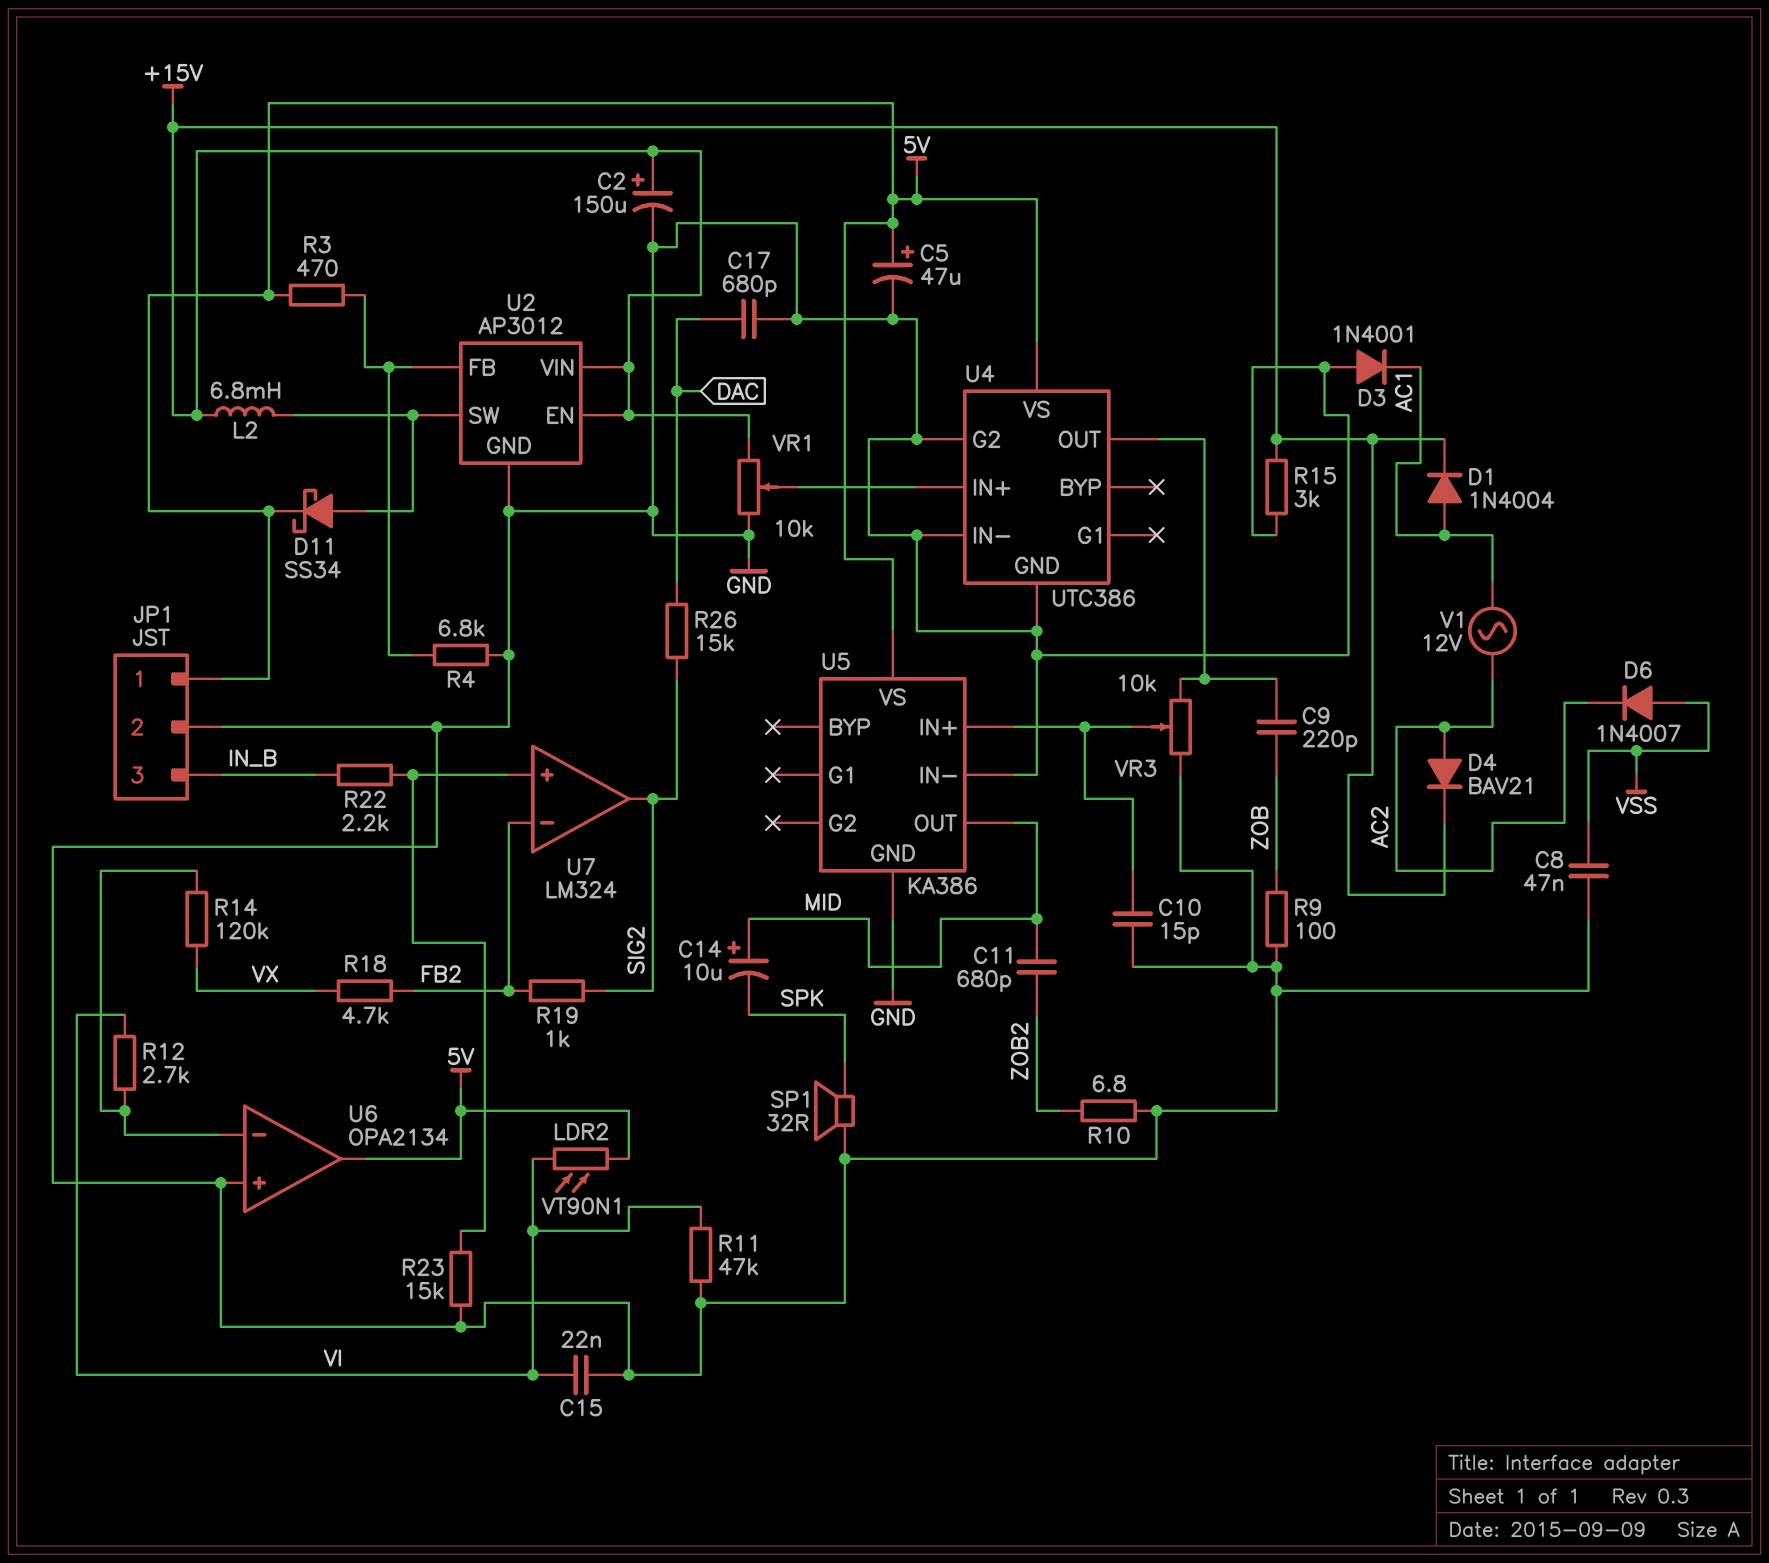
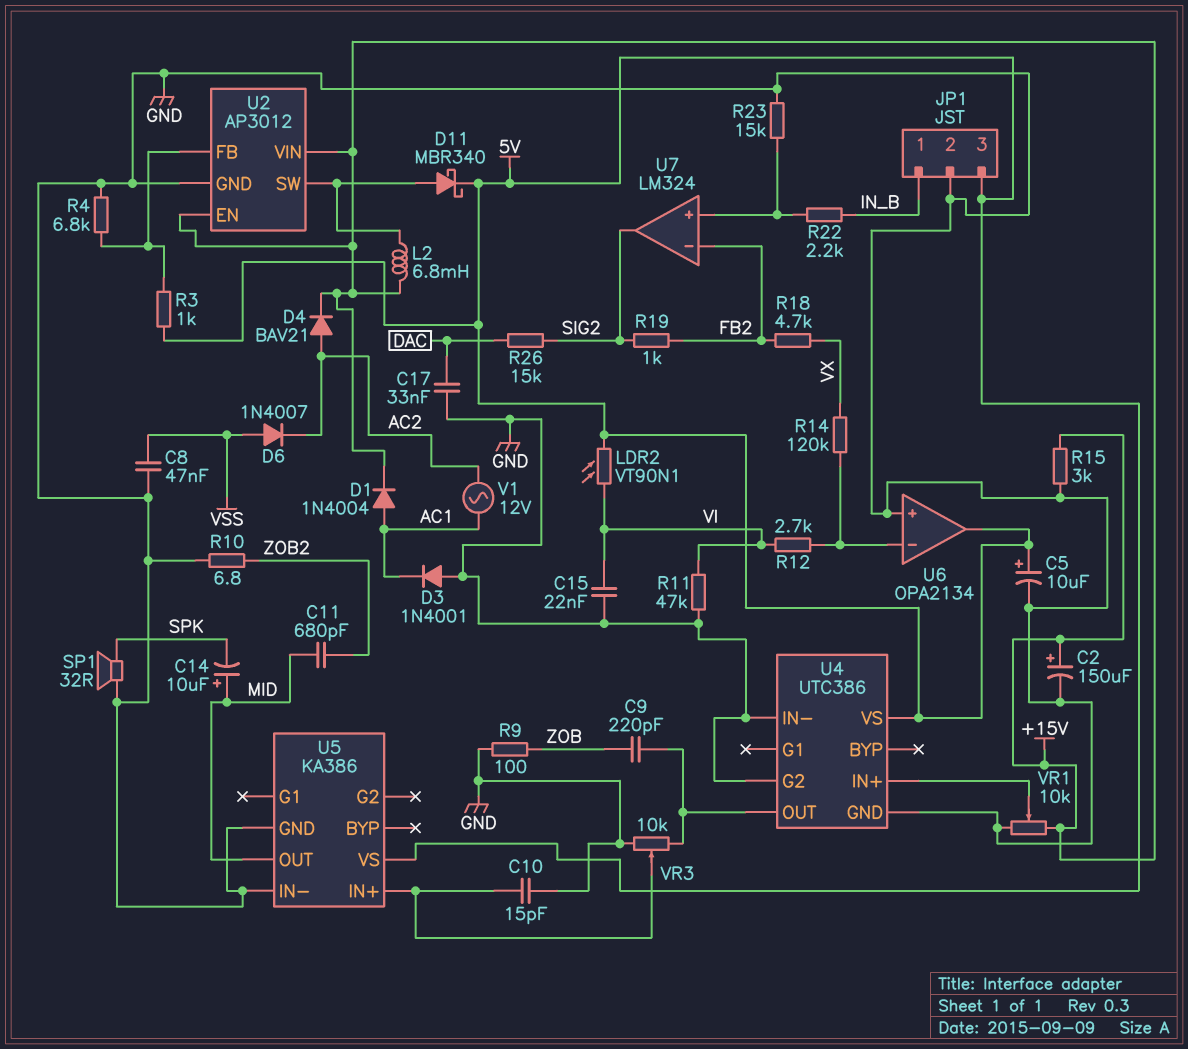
C5: 47uF (plus 5V, minus GND) -> 10uF (plus 5V, minus GND)
C17: 680pF (DAC, GND) -> 33nF (DAC, GND)
D11: schottky SS34 (A U2/SW, K 5V) -> schottky MBR340 (A U2/SW, K 5V)
JP1 pin 1: 5V -> IN_B
JP1 pin 3: IN_B -> 5V
R3: 470 (5V, U2/FB) -> 1k (5V, U2/FB)

